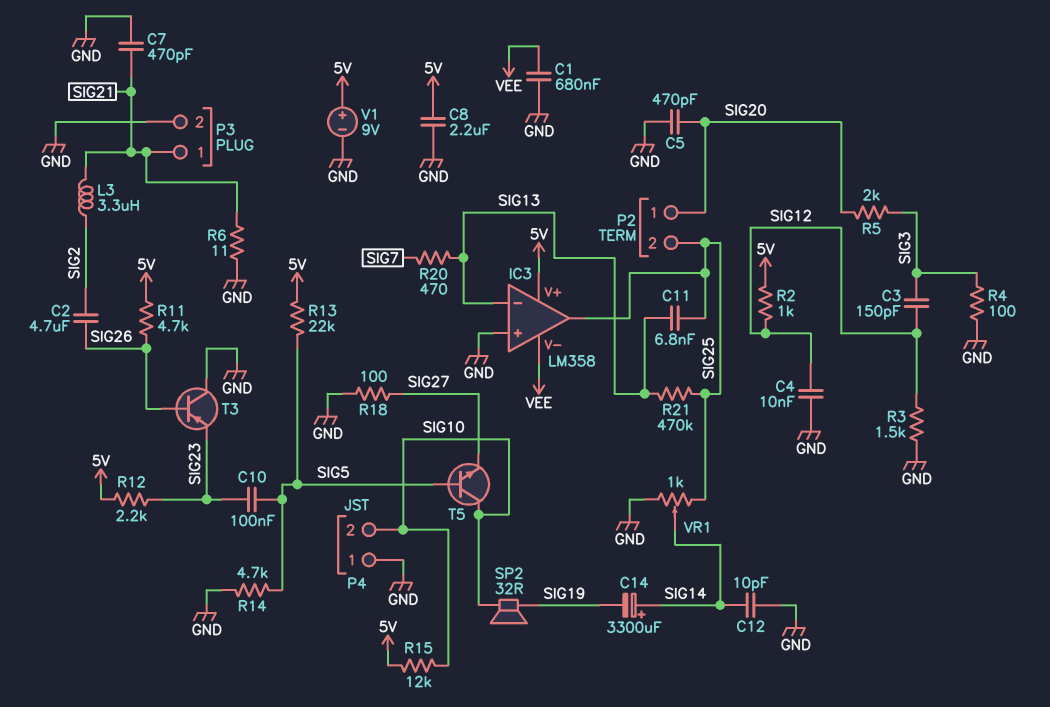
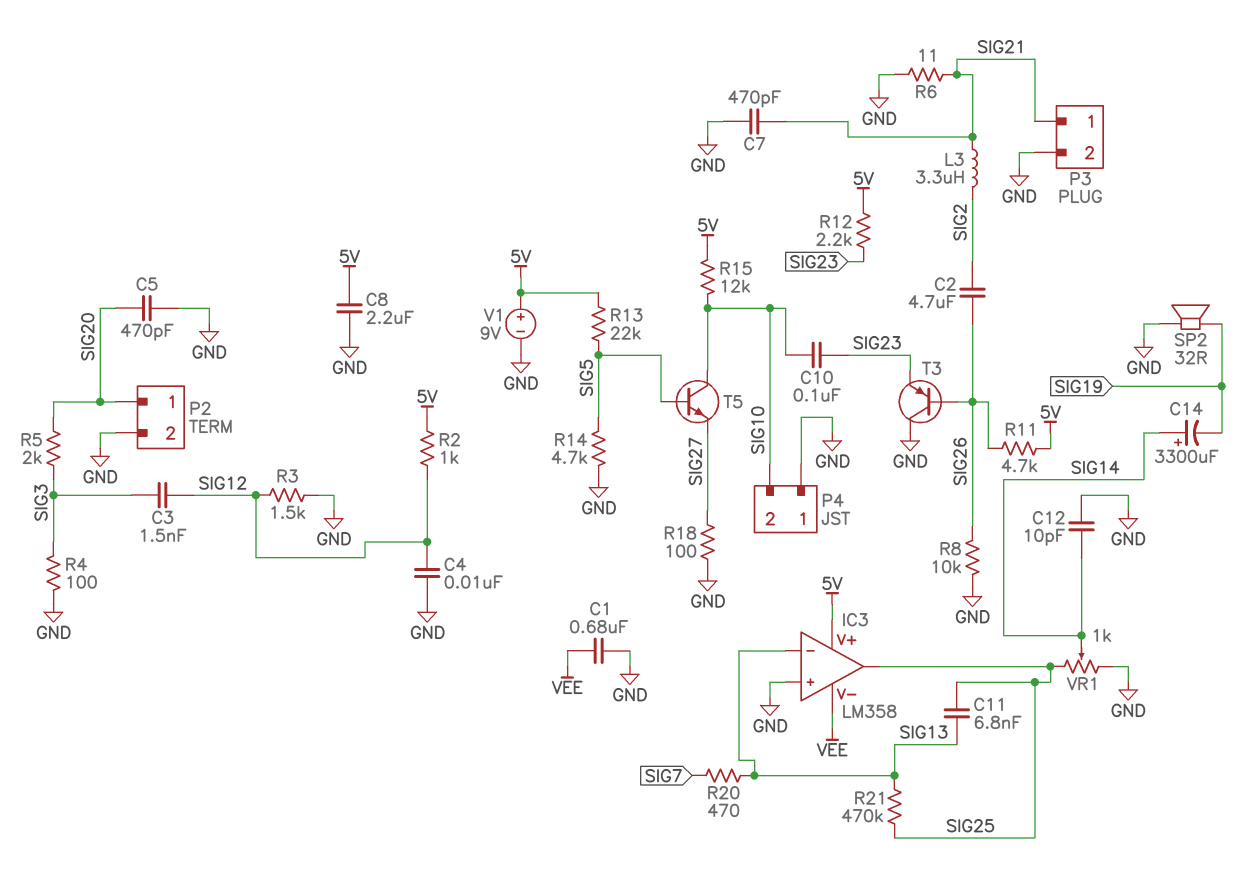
C3: 150pF (SIG3, SIG12) -> 1.5nF (SIG3, SIG12)
C10: 100nF (SIG5, SIG23) -> 100nF (SIG10, SIG23)
P2 pin 2: SIG25 -> GND
R8: none -> 10k (GND, SIG26)
SP2: speaker 32R (SIG10, SIG19) -> speaker 32R (GND, SIG19)

